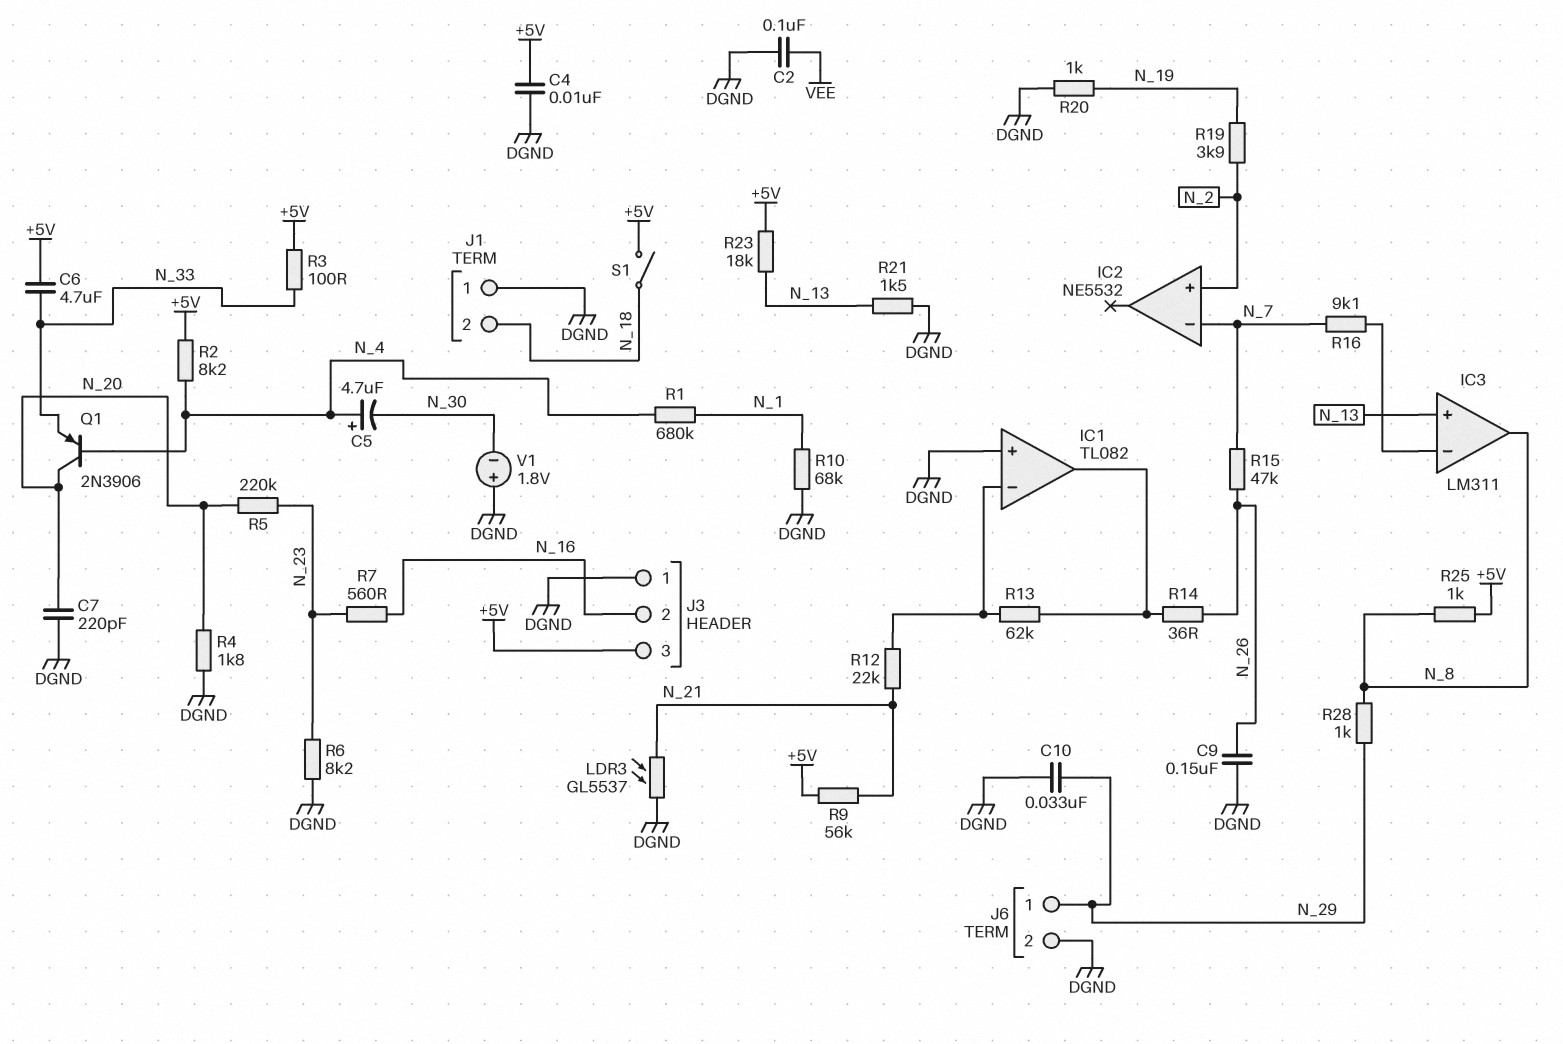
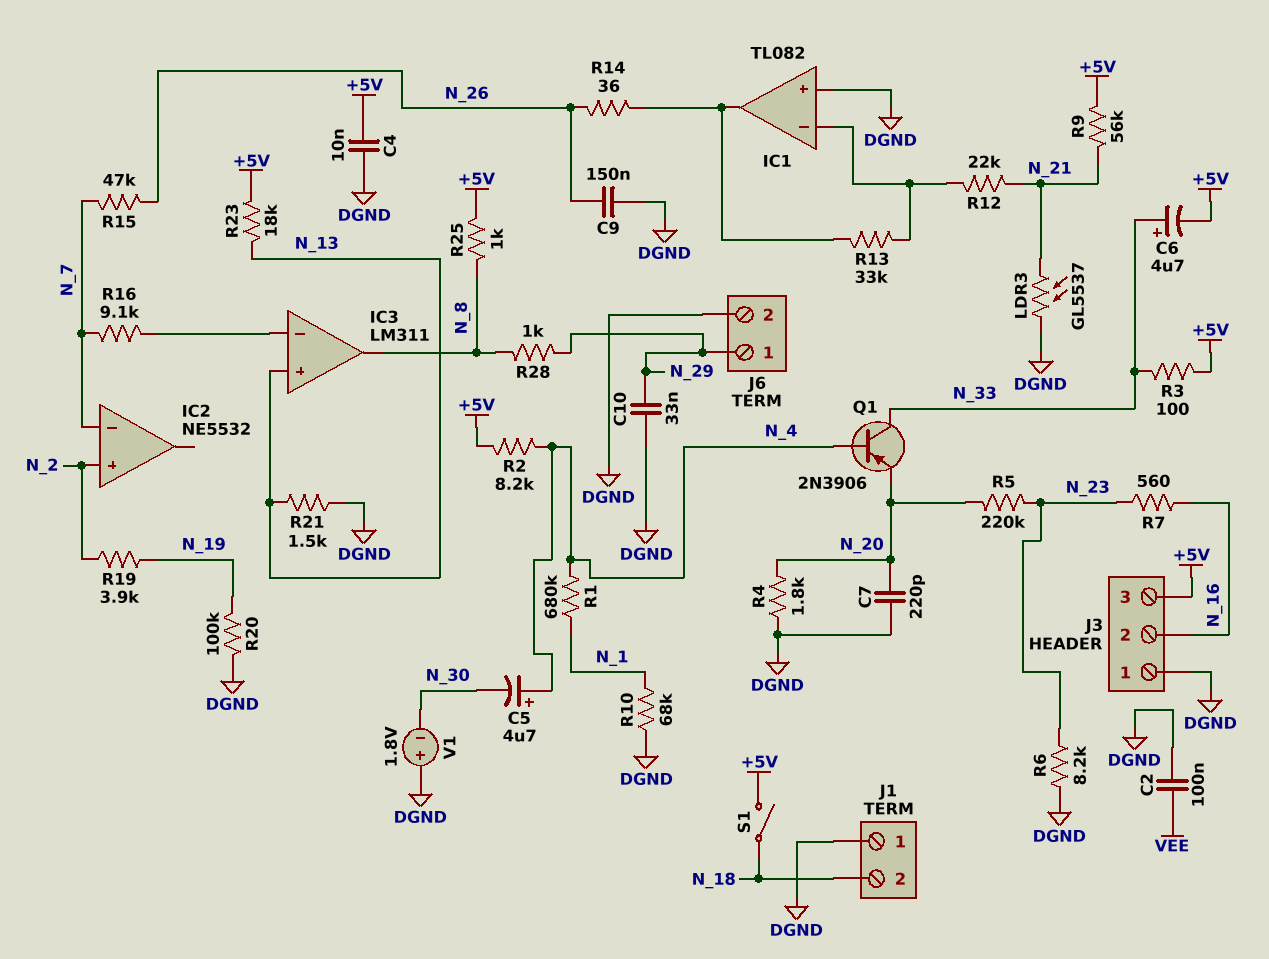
C6: 4.7uF (+5V, N_33) -> 4.7uF (plus N_33, minus +5V)
Q1: PNP 2N3906 (B N_4, C N_20, E N_33) -> PNP 2N3906 (B N_4, C N_33, E N_20)
R13: 62k (IC1/in-, IC1/out) -> 33k (IC1/in-, IC1/out)
R20: 1k (DGND, N_19) -> 100k (DGND, N_19)

